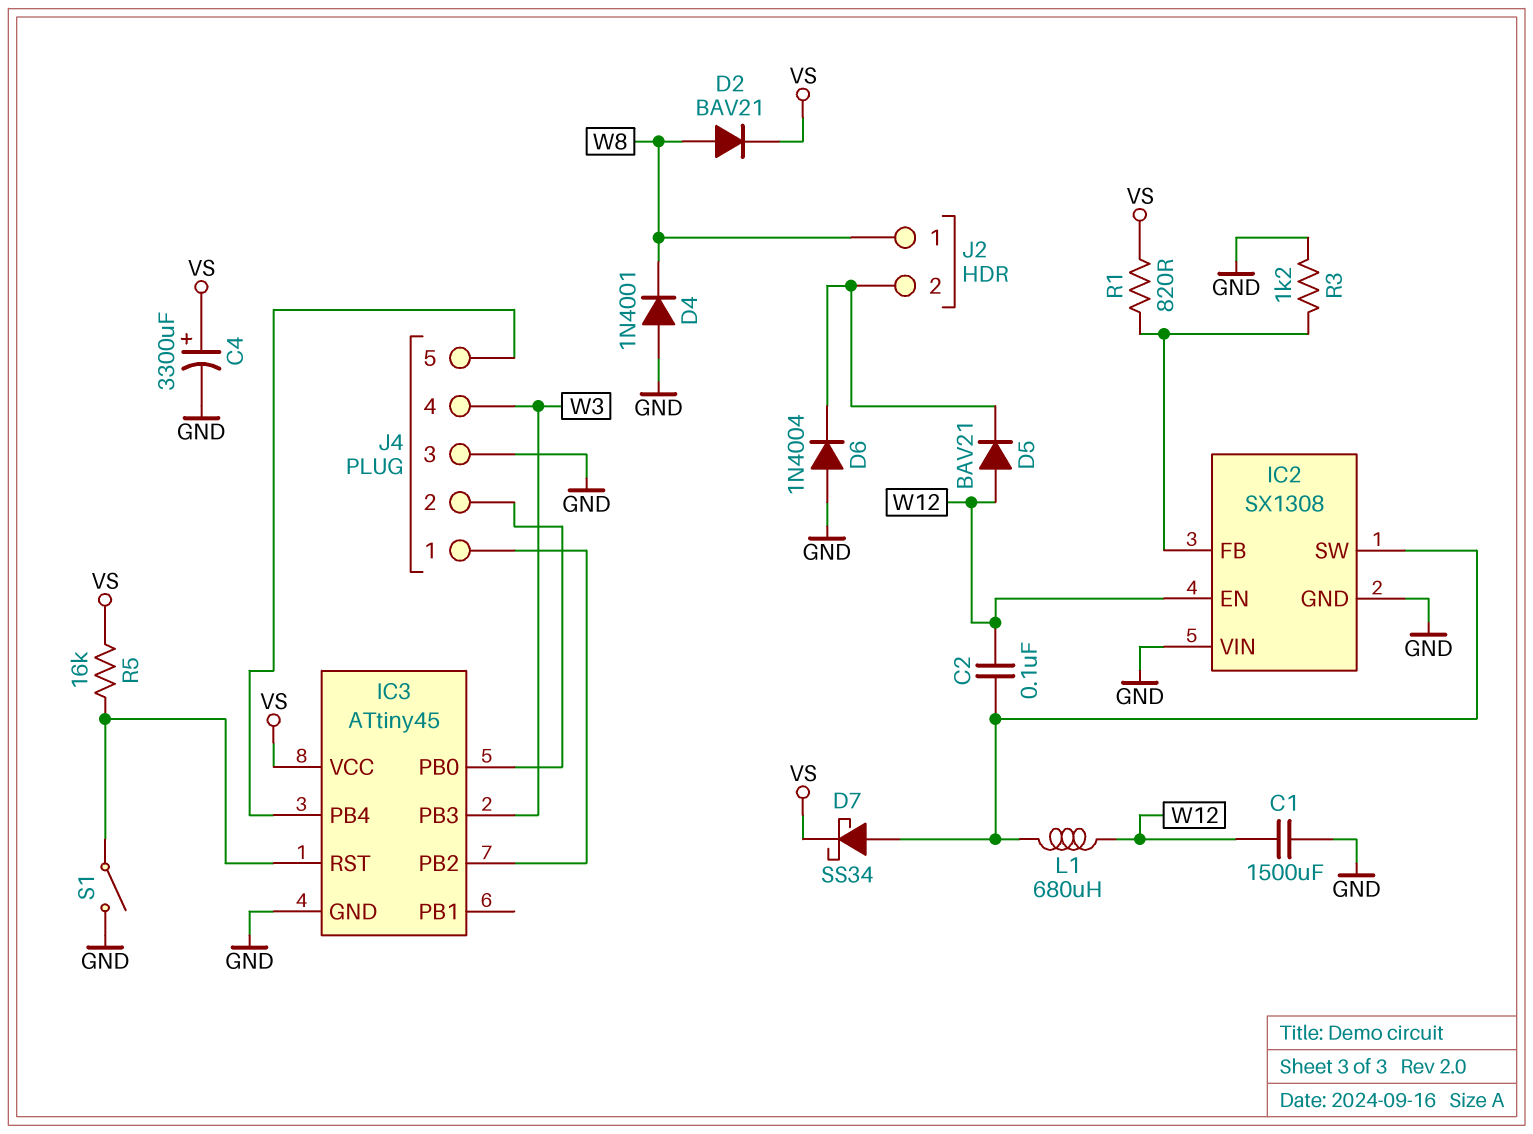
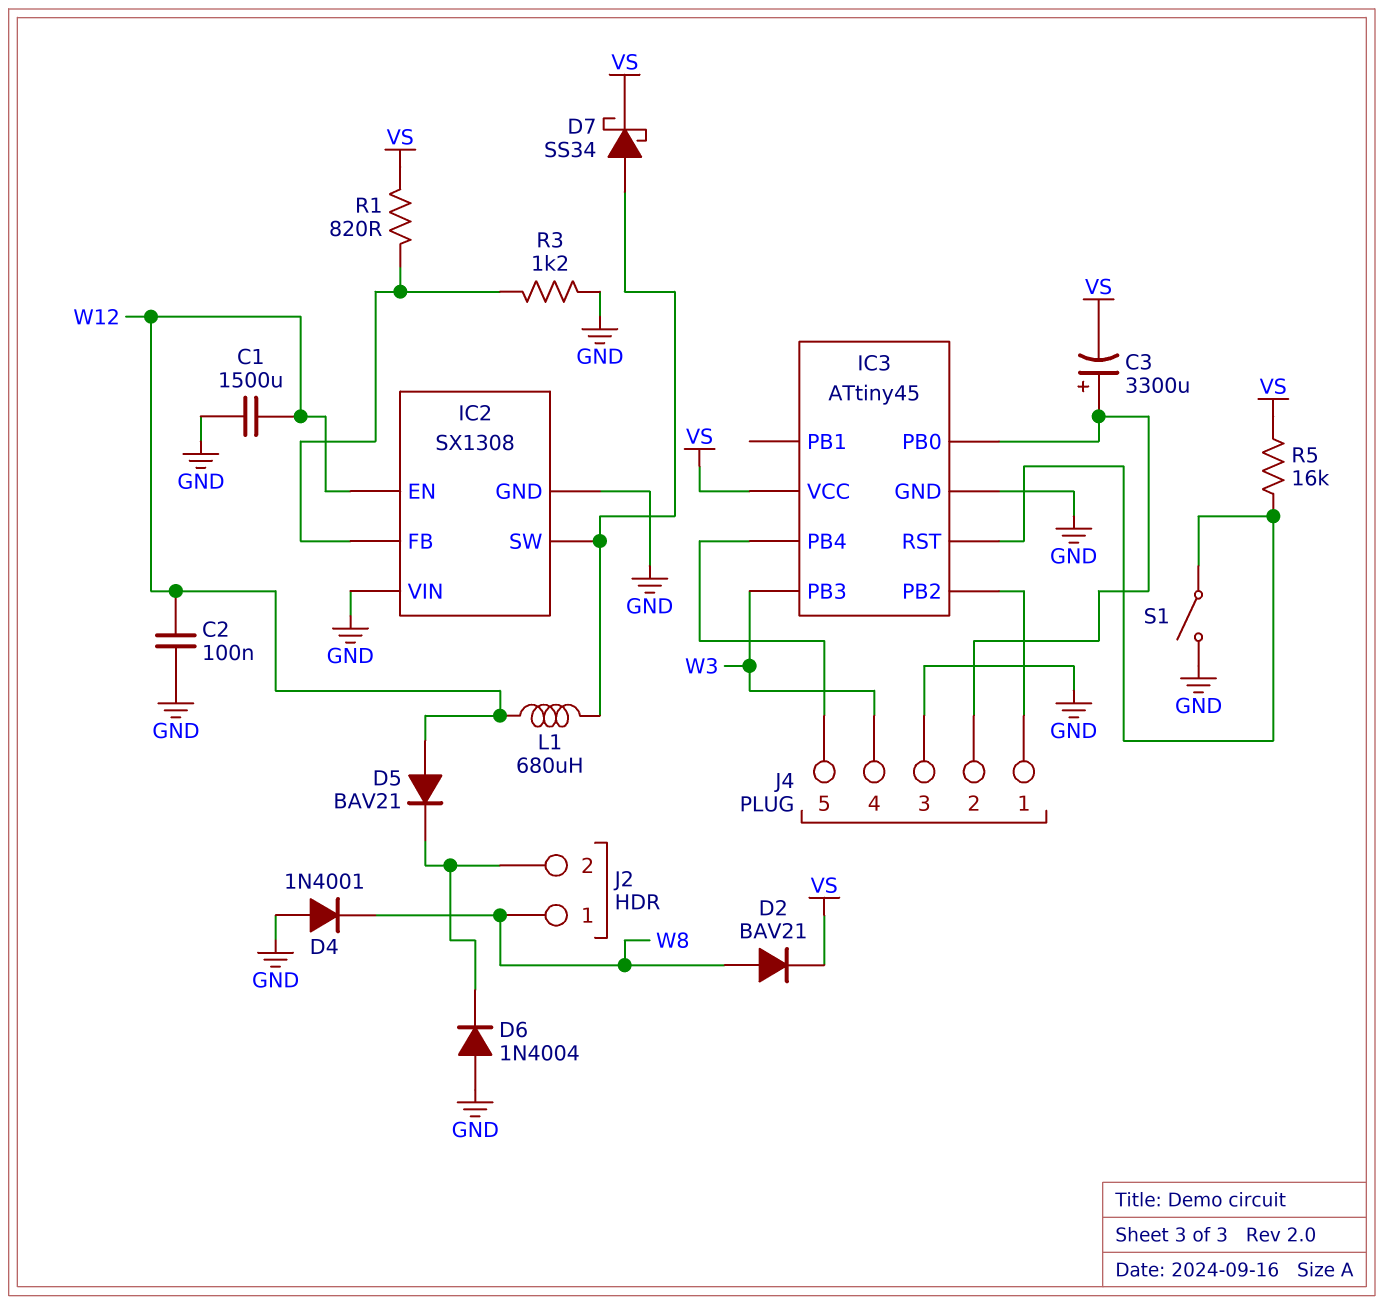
C2: 100nF (IC2/SW, W12) -> 100nF (GND, W12)
C3: none -> 3300uF (plus IC3/PB0, minus VS)
C4: 3300uF (plus VS, minus GND) -> none

